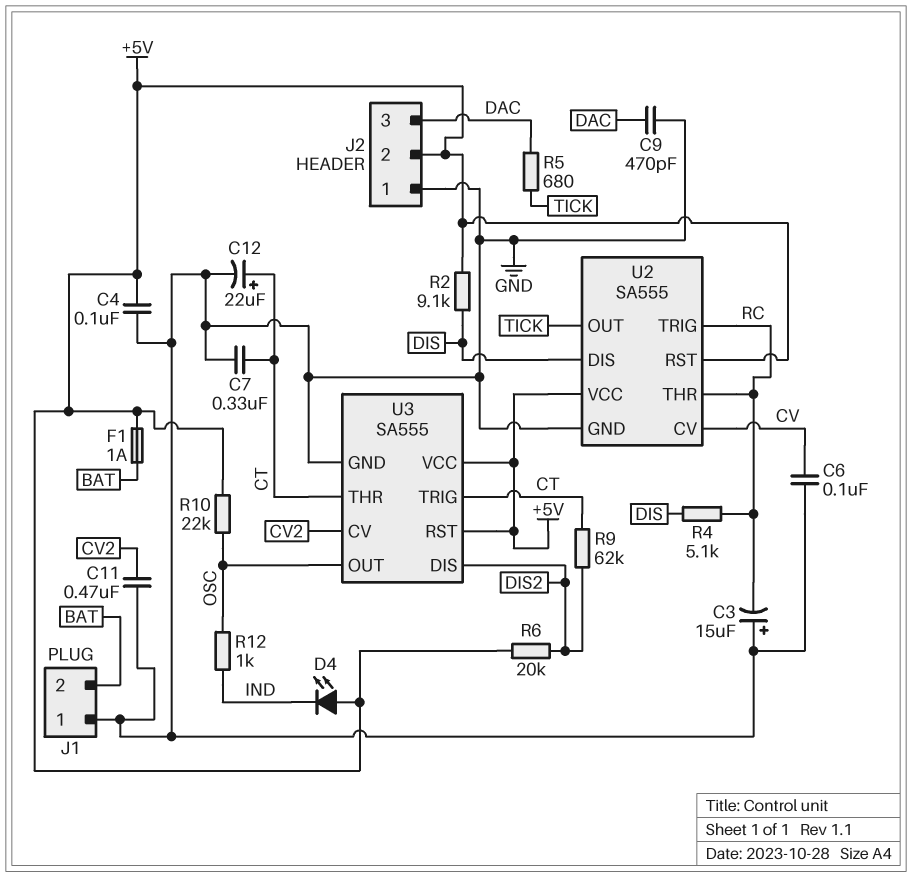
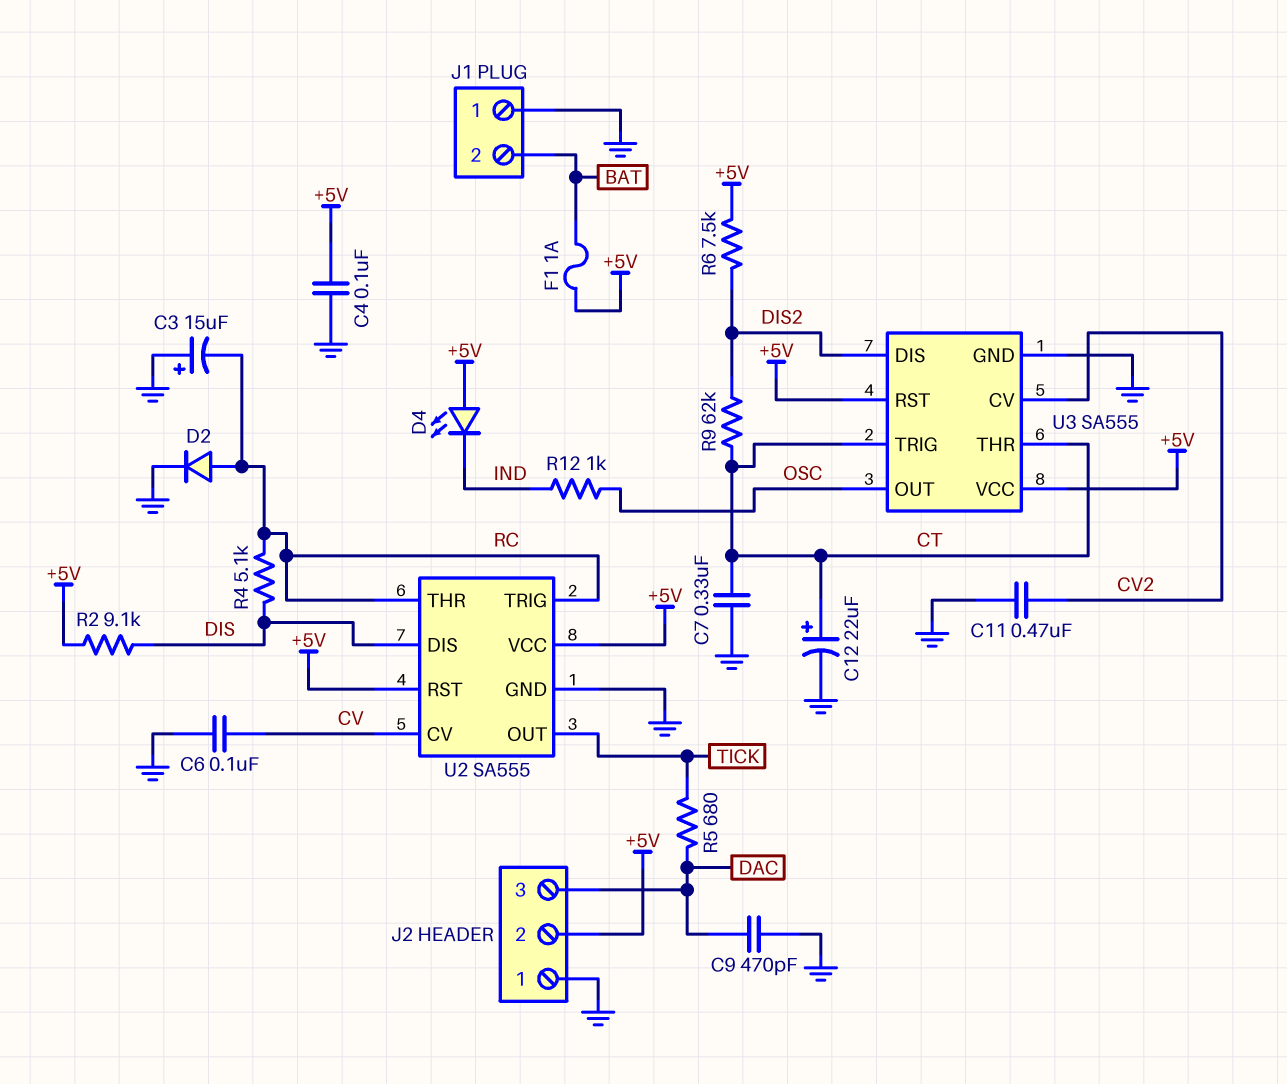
D2: none -> diode (A RC, K GND)
R6: 20k (+5V, DIS2) -> 7.5k (+5V, DIS2)
R10: 22k (+5V, OSC) -> none

